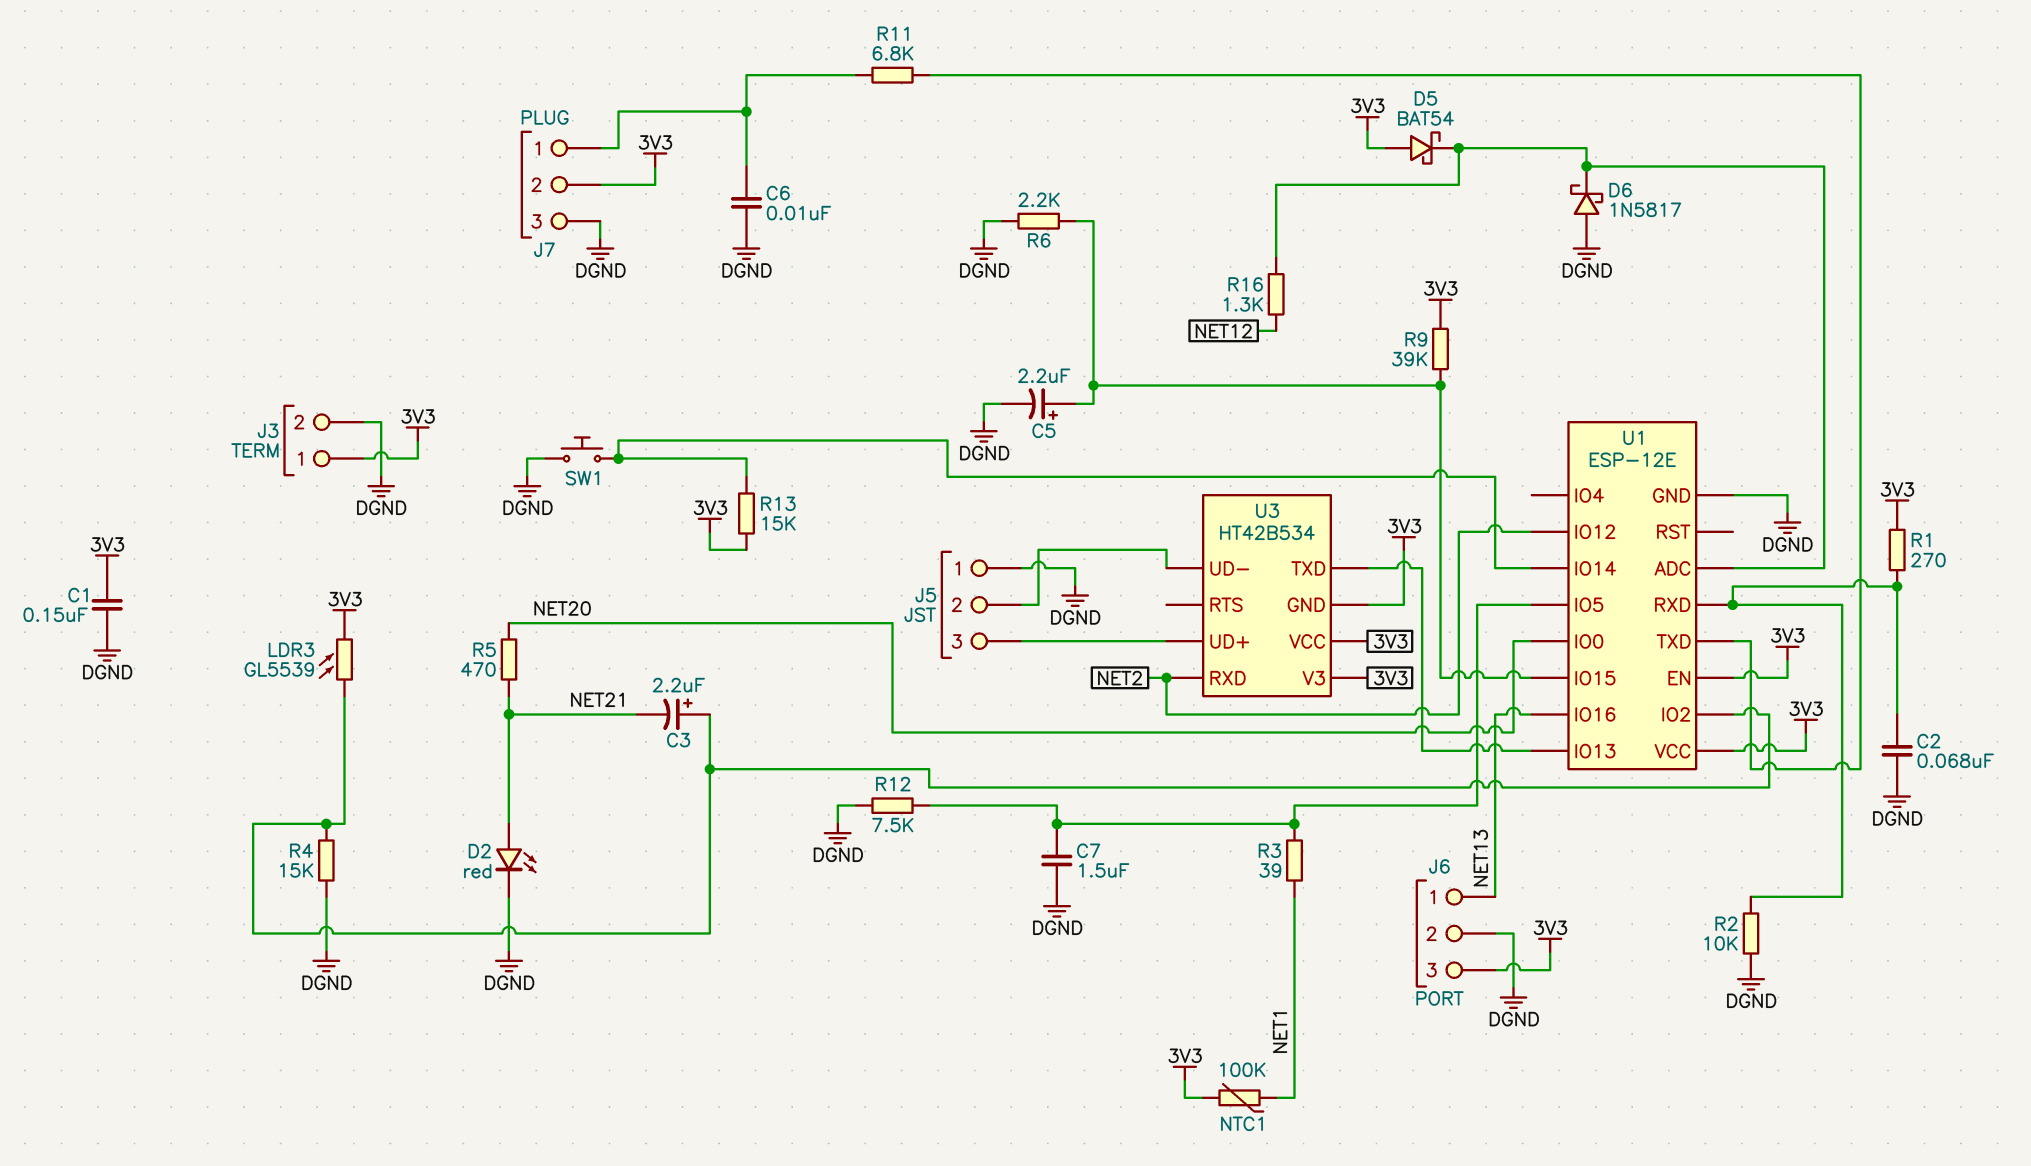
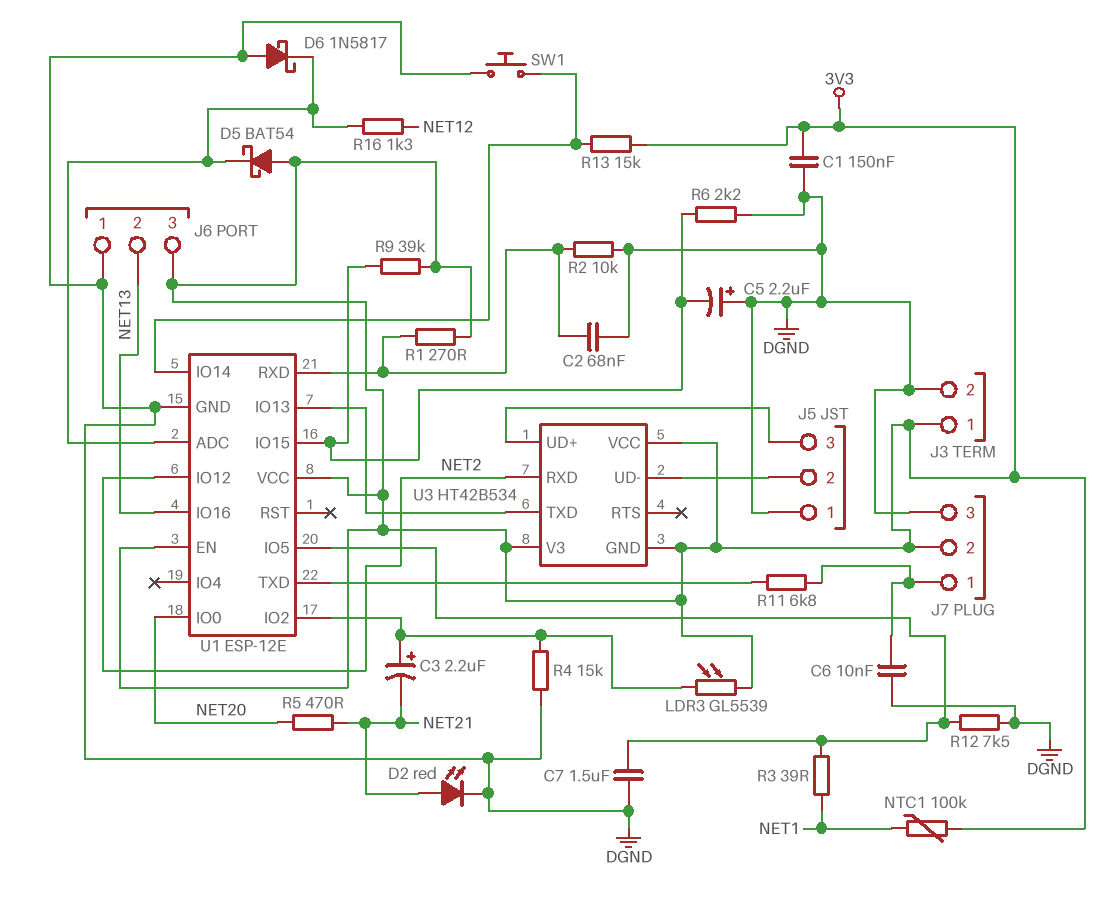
C5: 2.2uF (plus U1/IO15, minus DGND) -> 2.2uF (plus DGND, minus U1/IO15)
J6 pin 1: NET13 -> DGND
J6 pin 2: DGND -> NET13

